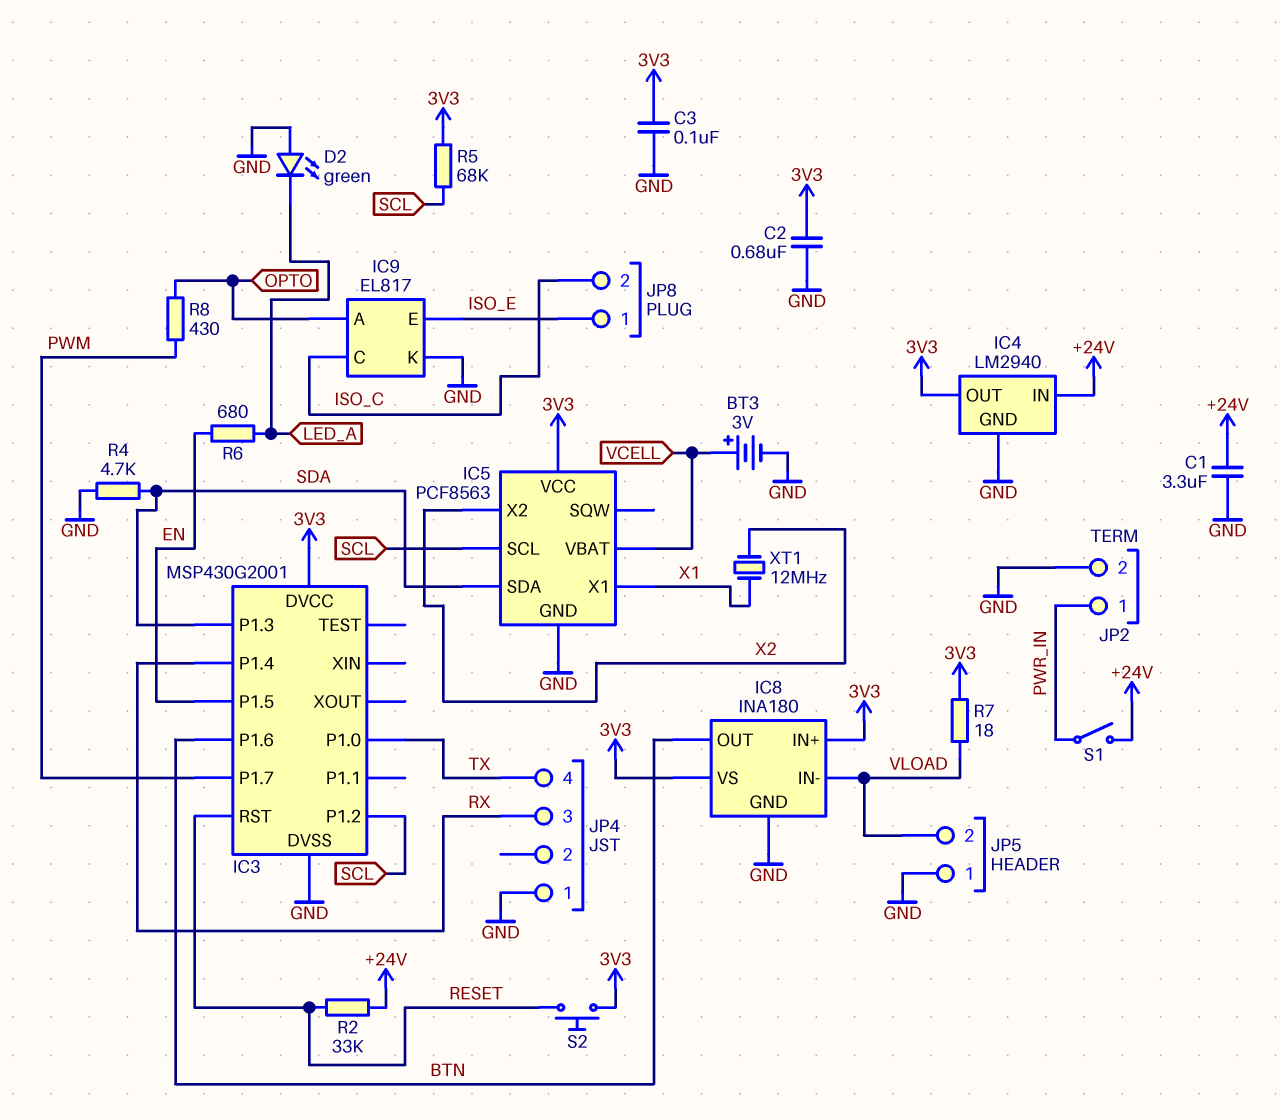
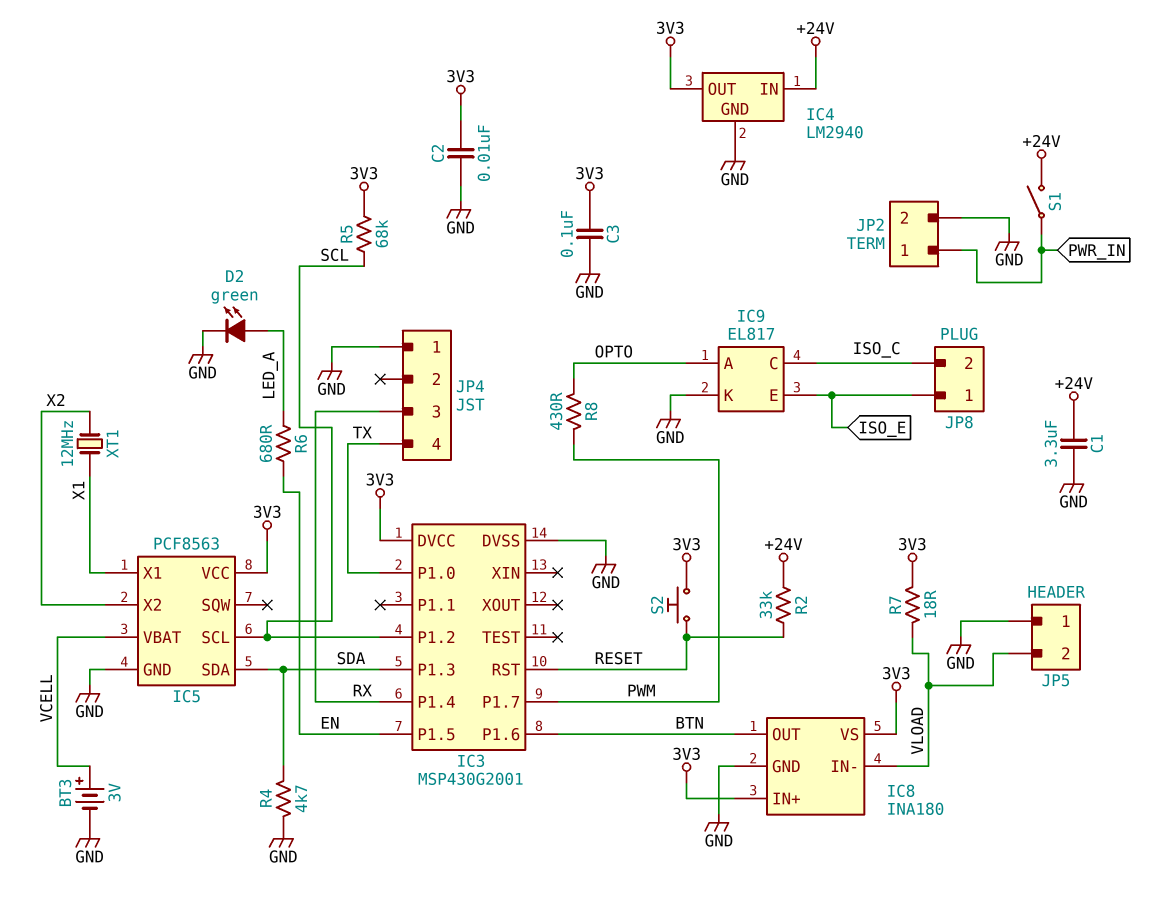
C2: 680nF (3V3, GND) -> 10nF (3V3, GND)
D2: LED green (A GND, K LED_A) -> LED green (A LED_A, K GND)

